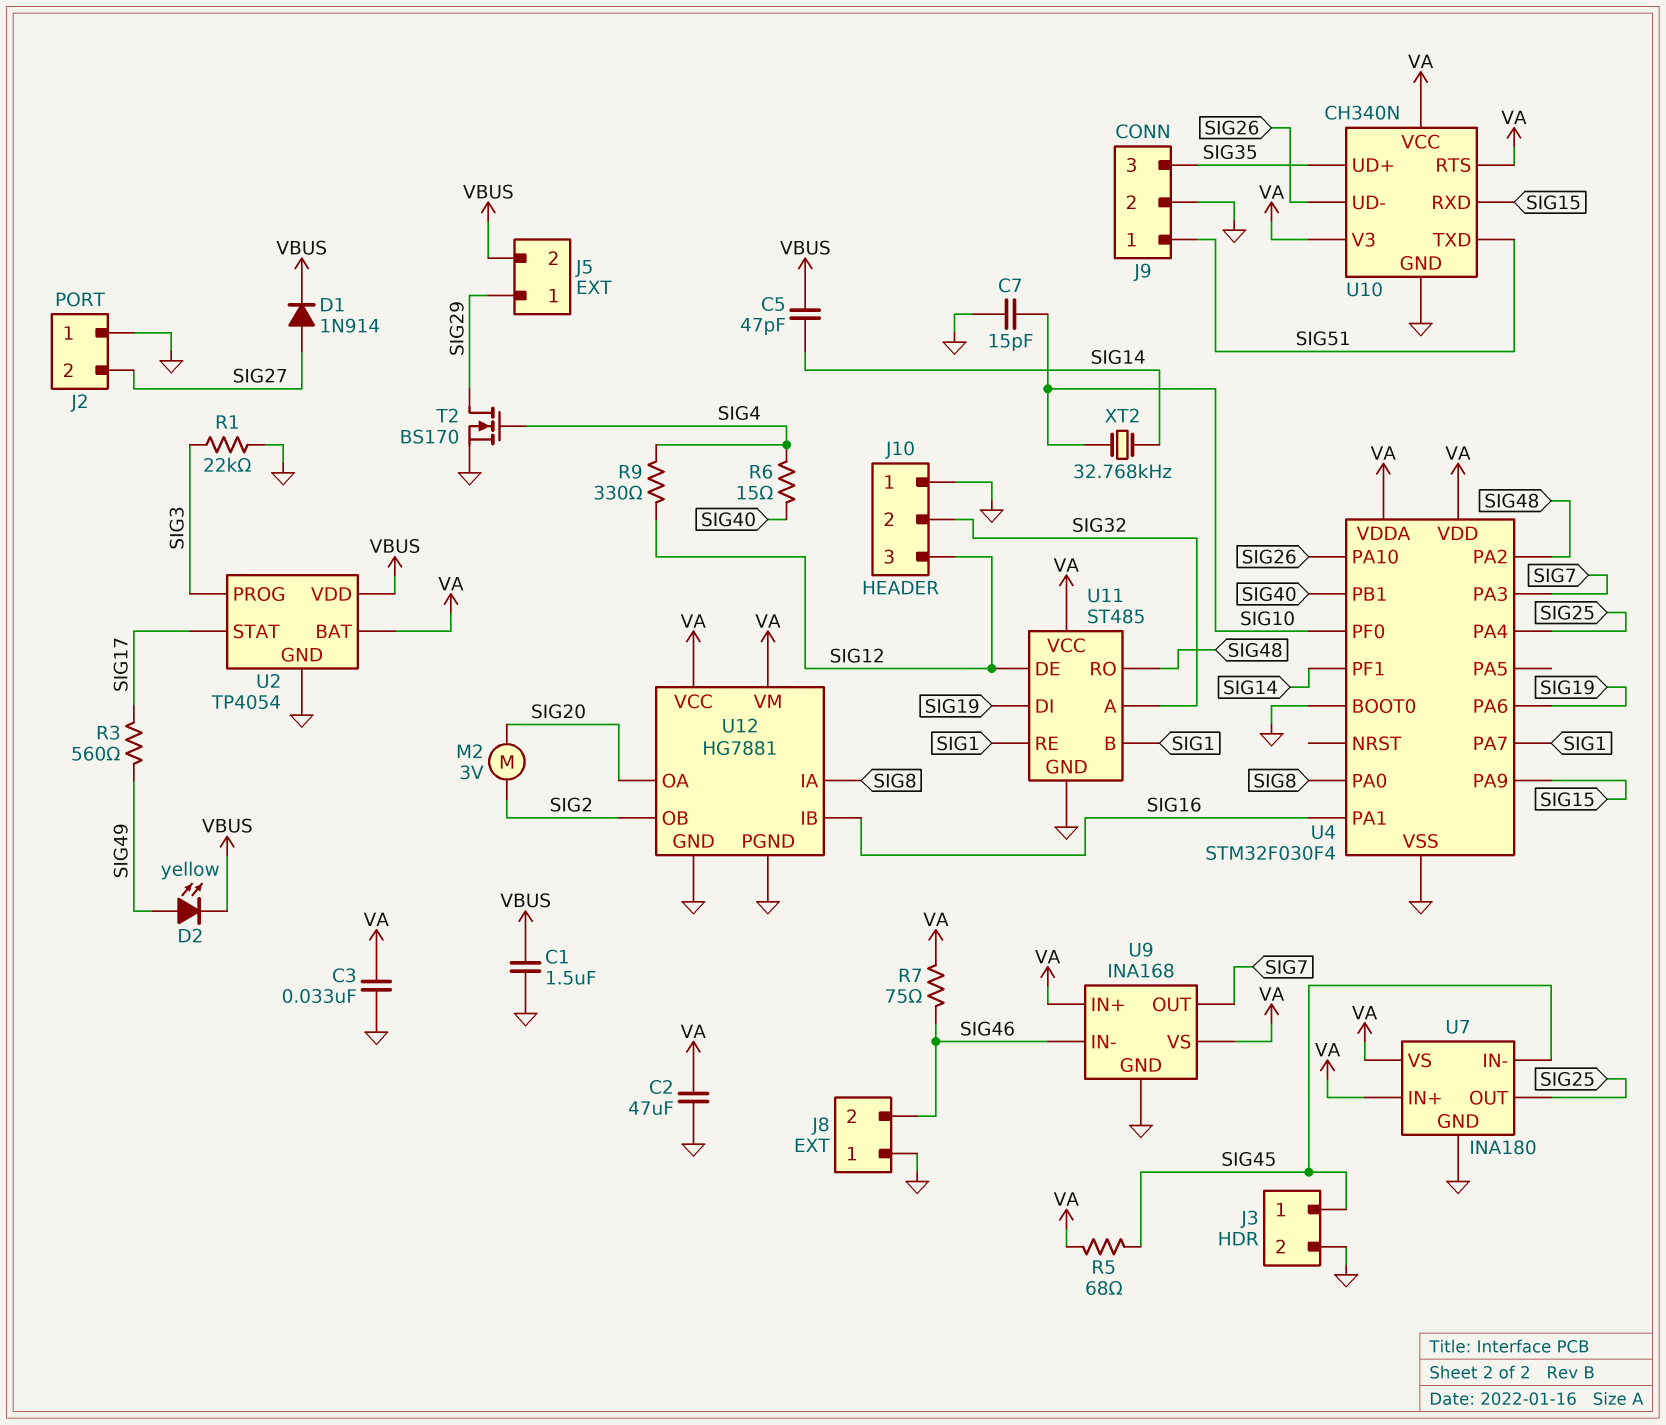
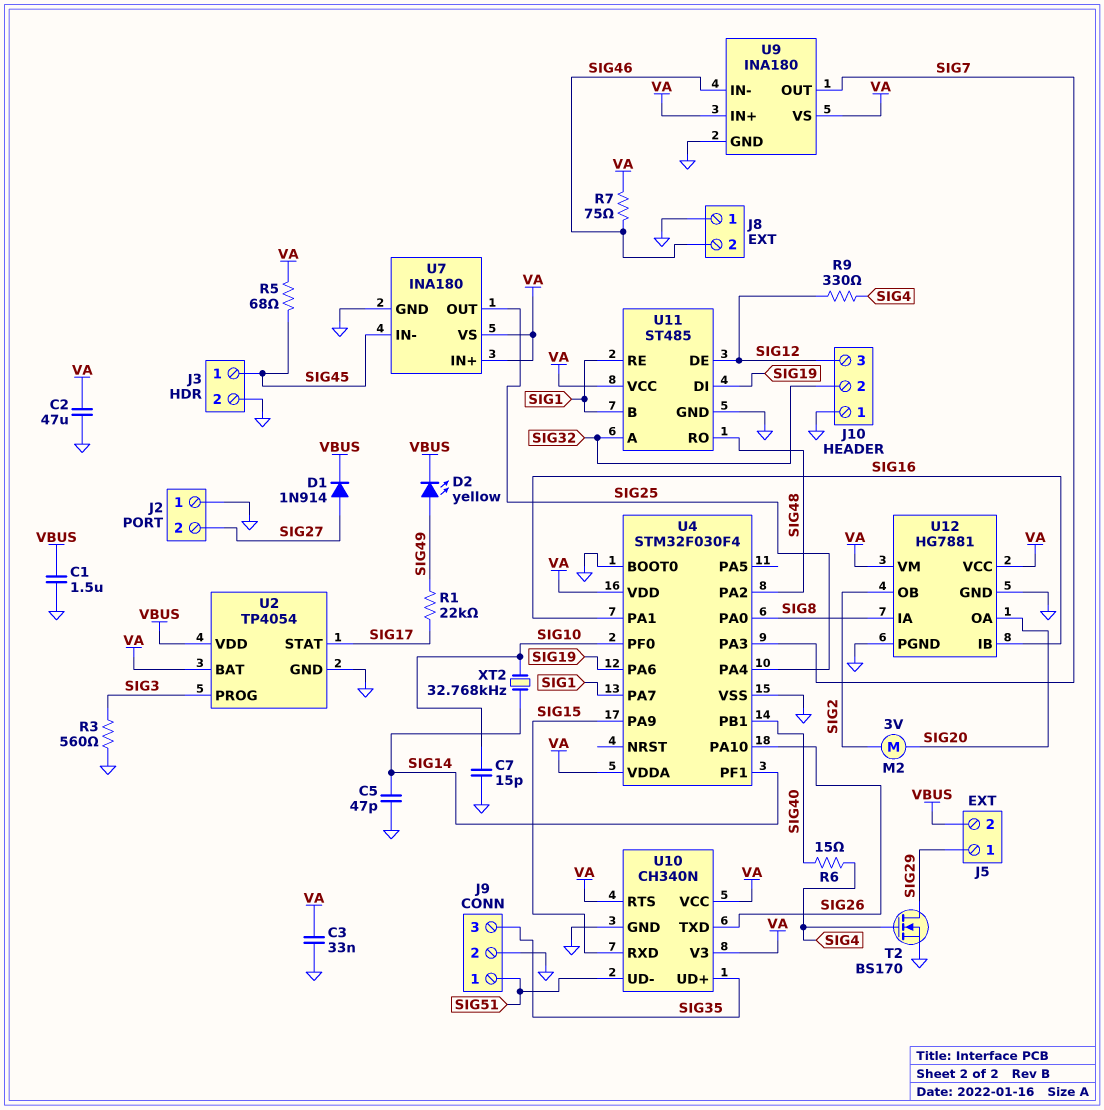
C5: 47pF (SIG14, VBUS) -> 47pF (GND, SIG14)
R1: 22k (GND, SIG3) -> 22k (SIG17, SIG49)
R3: 560 (SIG17, SIG49) -> 560 (GND, SIG3)
U9: INA168 -> INA180
U10 pin TXD: SIG51 -> SIG26
U10 pin UD-: SIG26 -> SIG51

